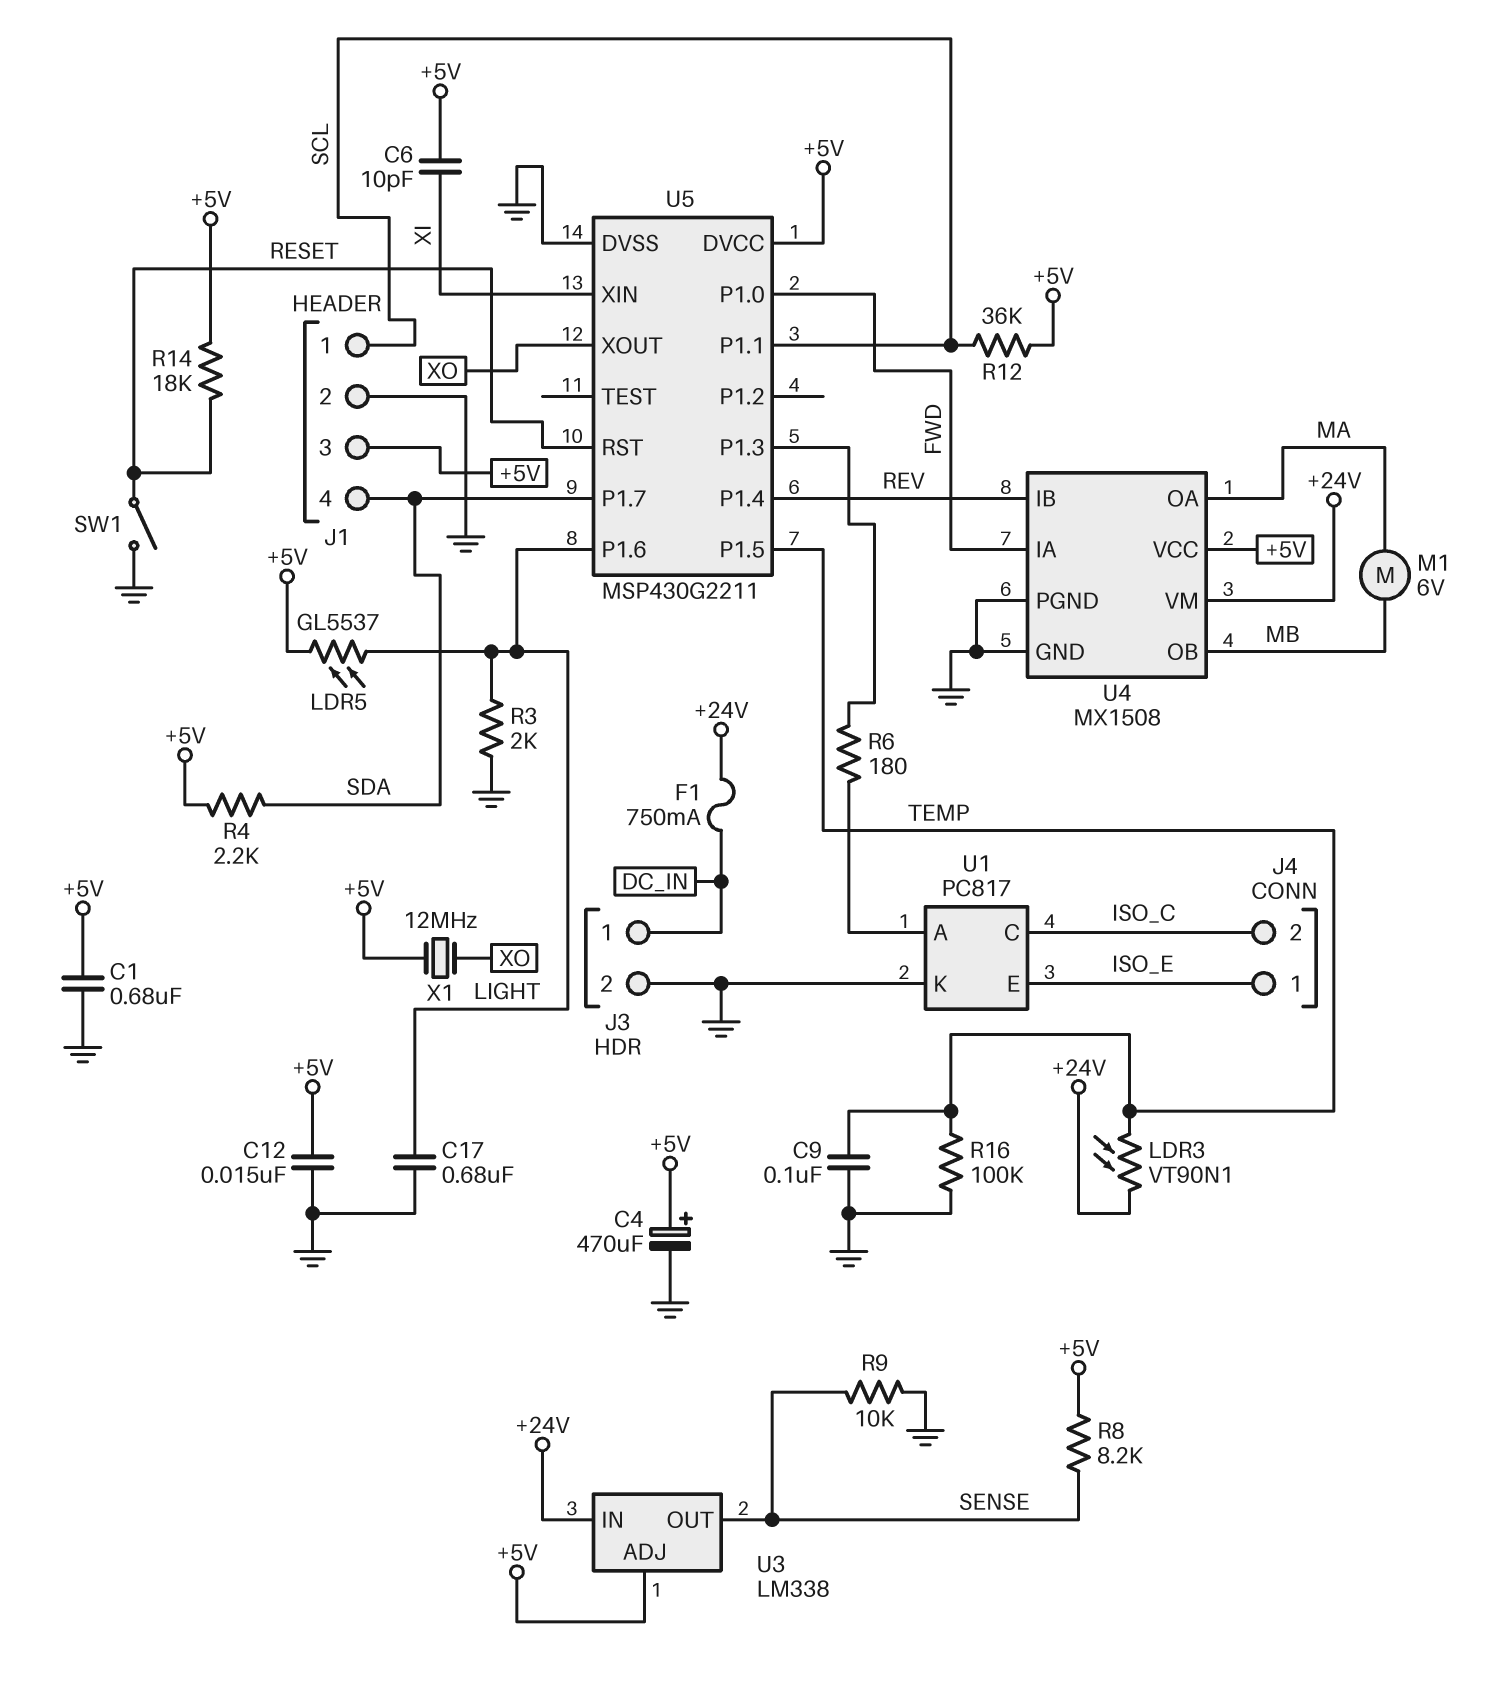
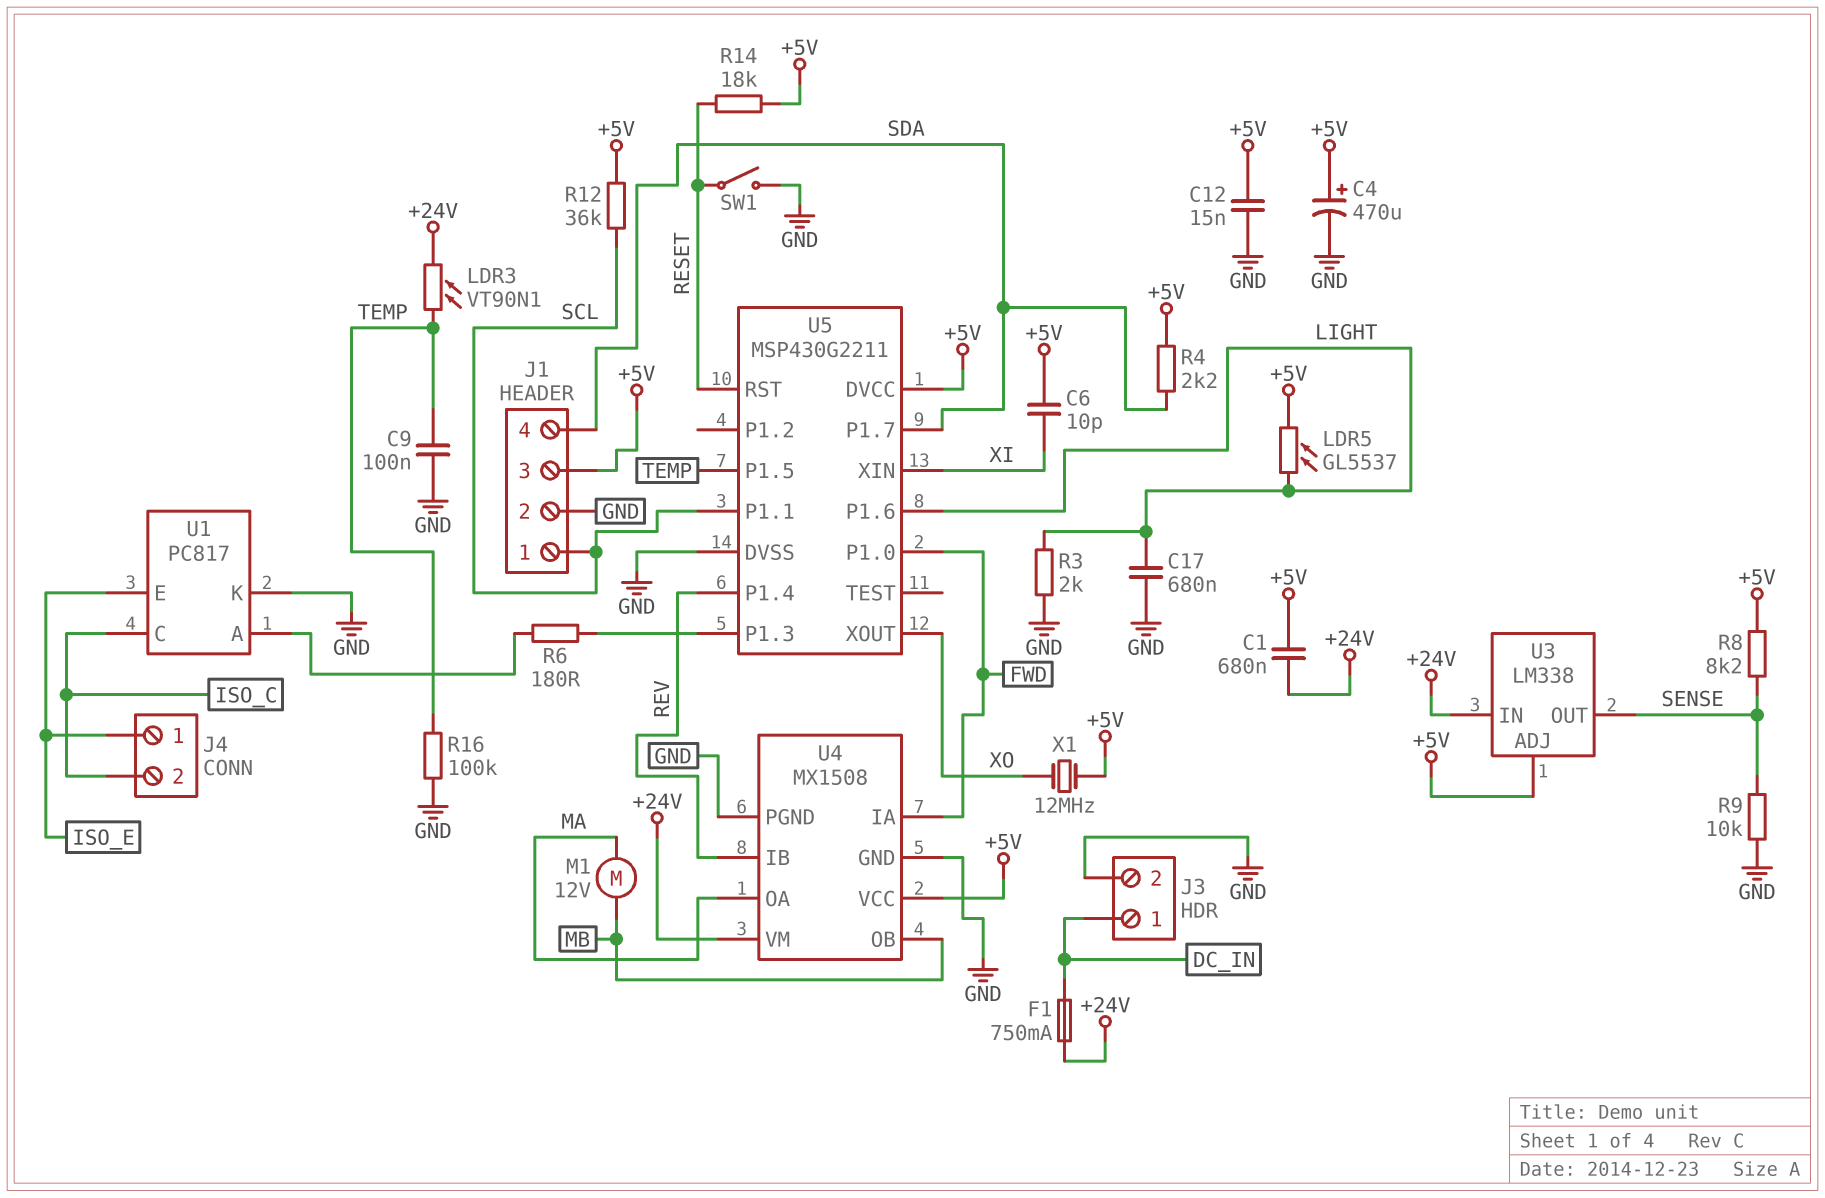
C1: 680nF (+5V, GND) -> 680nF (+5V, +24V)
M1: motor 6V (MA, MB) -> motor 12V (MA, MB)

